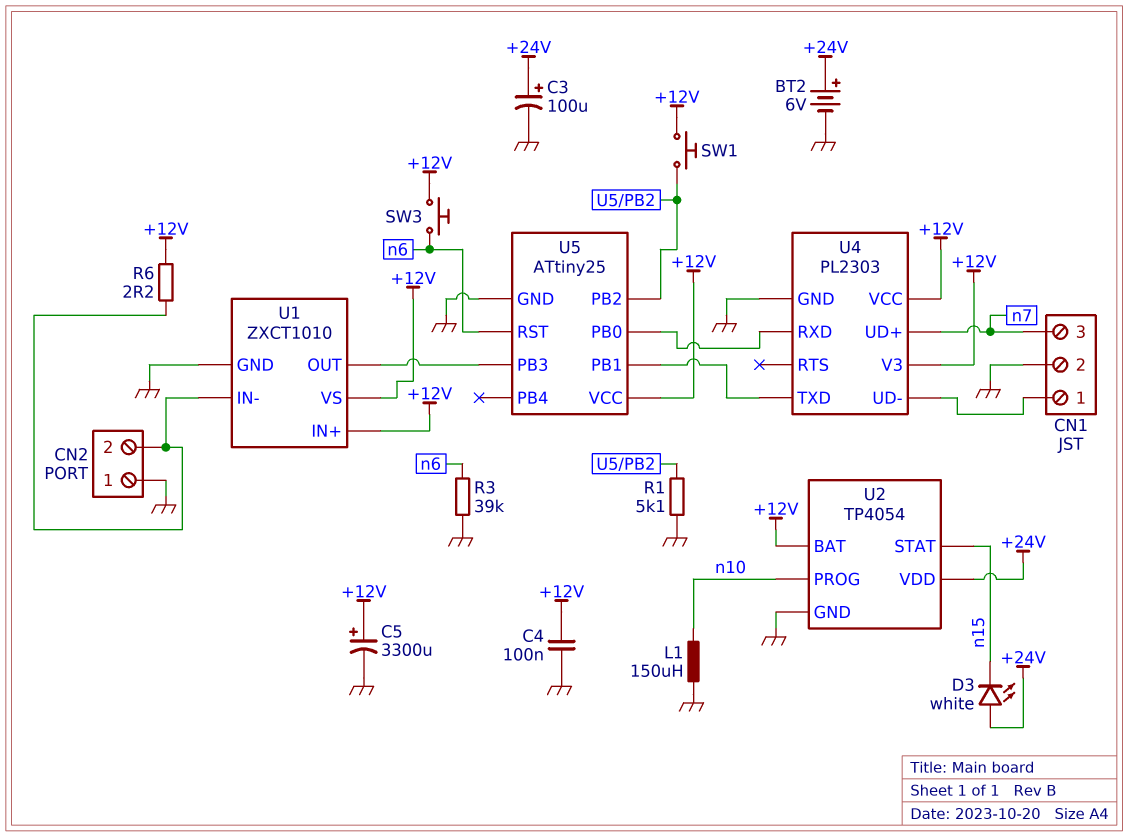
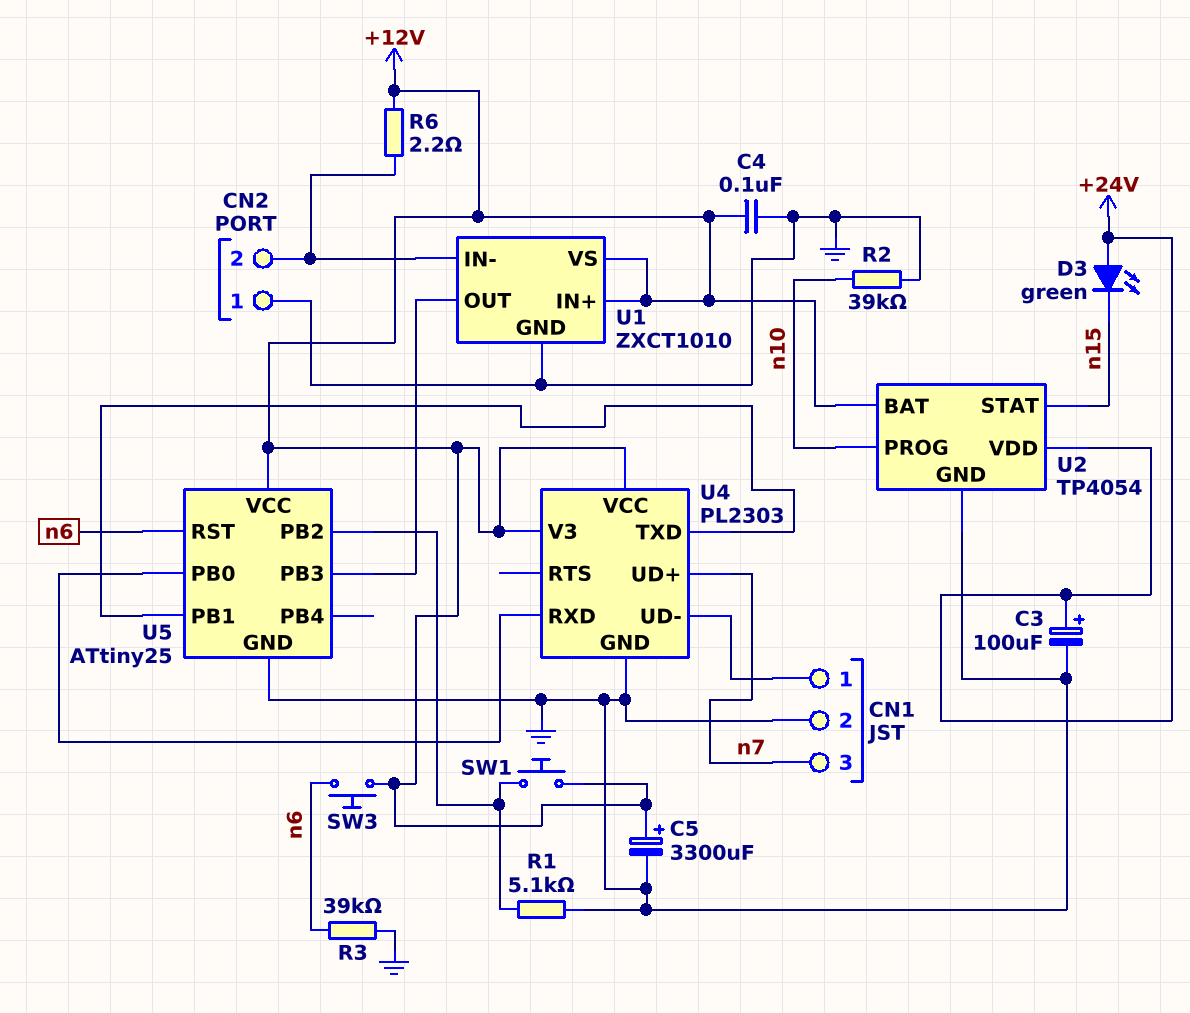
BT2: 6V (plus +24V, minus GND) -> none
D3: LED white (A +24V, K n15) -> LED green (A +24V, K n15)
L1: 150uH (GND, n10) -> none
R2: none -> 39k (GND, n10)

